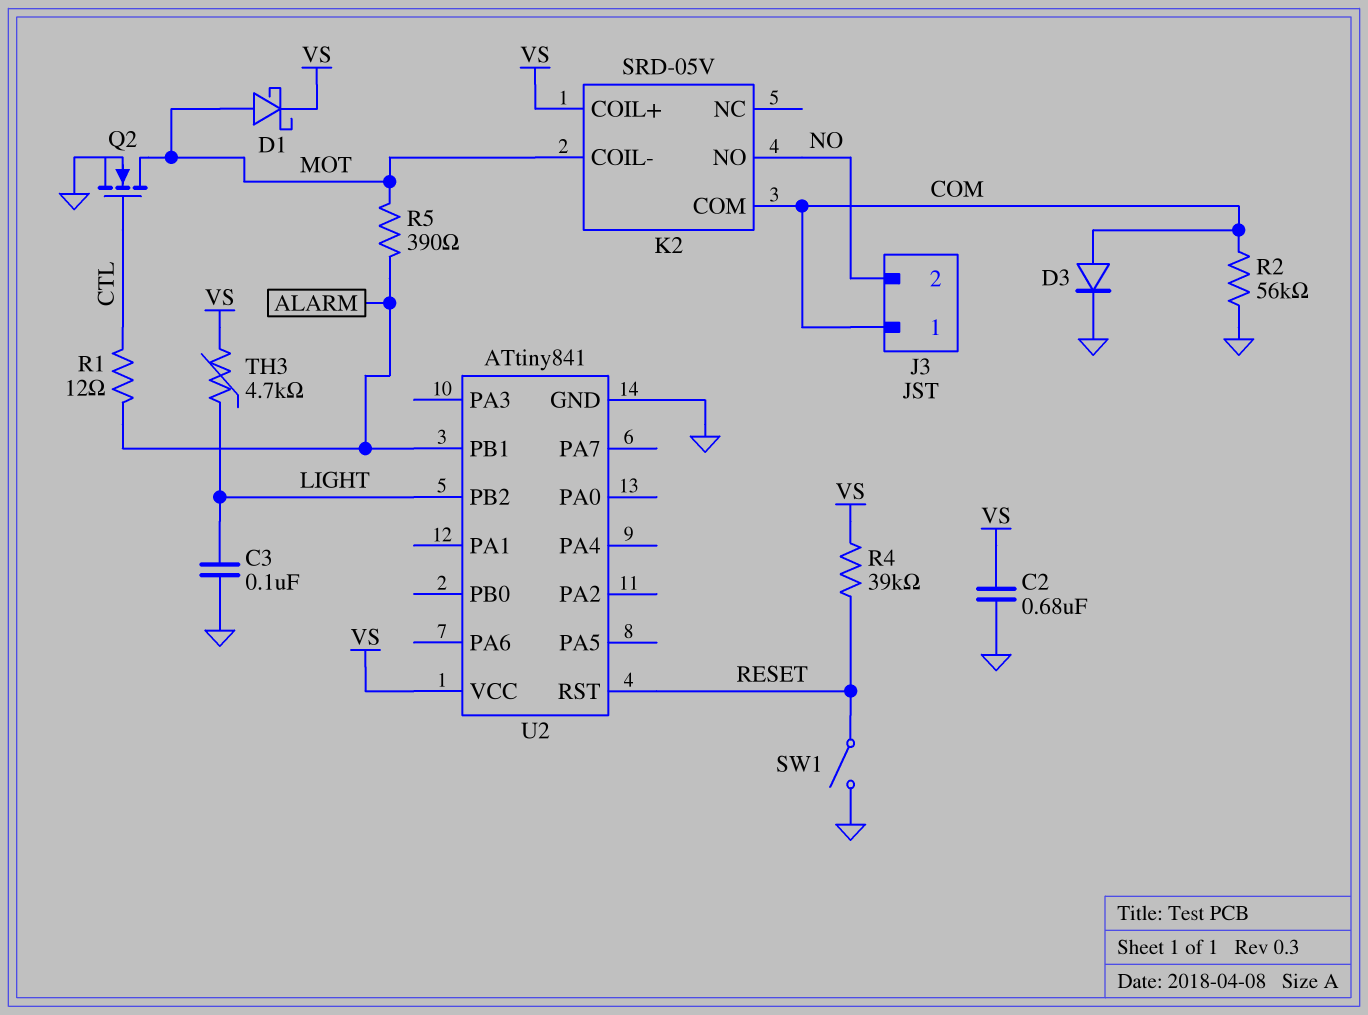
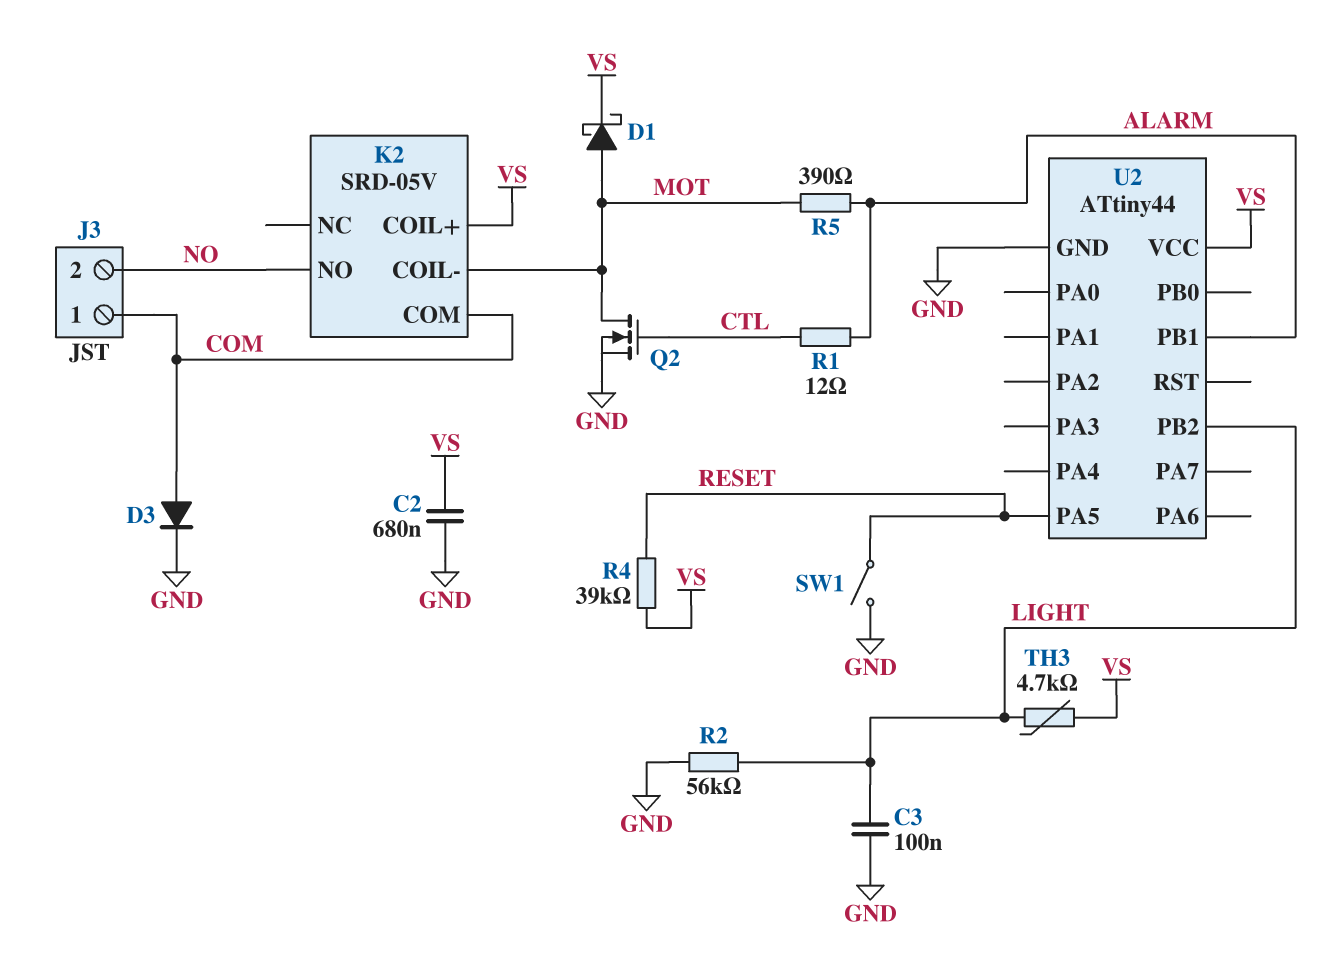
R2: 56k (COM, GND) -> 56k (GND, LIGHT)
U2: ATtiny841 -> ATtiny44
U2 pin PA5: none -> RESET
U2 pin RST: RESET -> none

